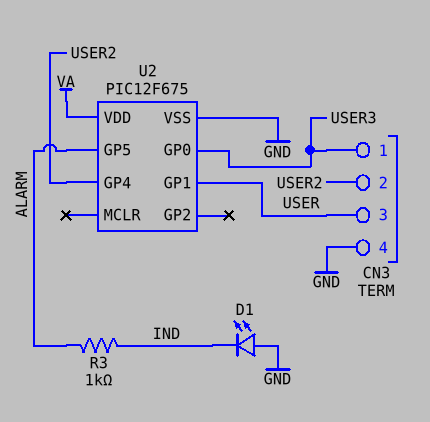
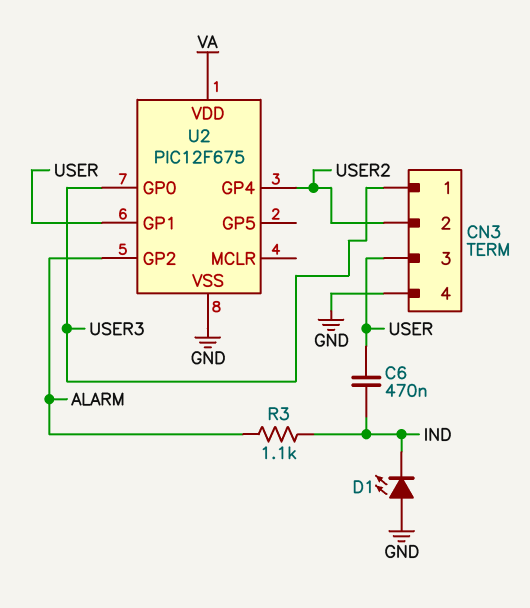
C6: none -> 470nF (IND, USER)
R3: 1k (ALARM, IND) -> 1.1k (ALARM, IND)
U2 pin GP2: none -> ALARM
U2 pin GP5: ALARM -> none

